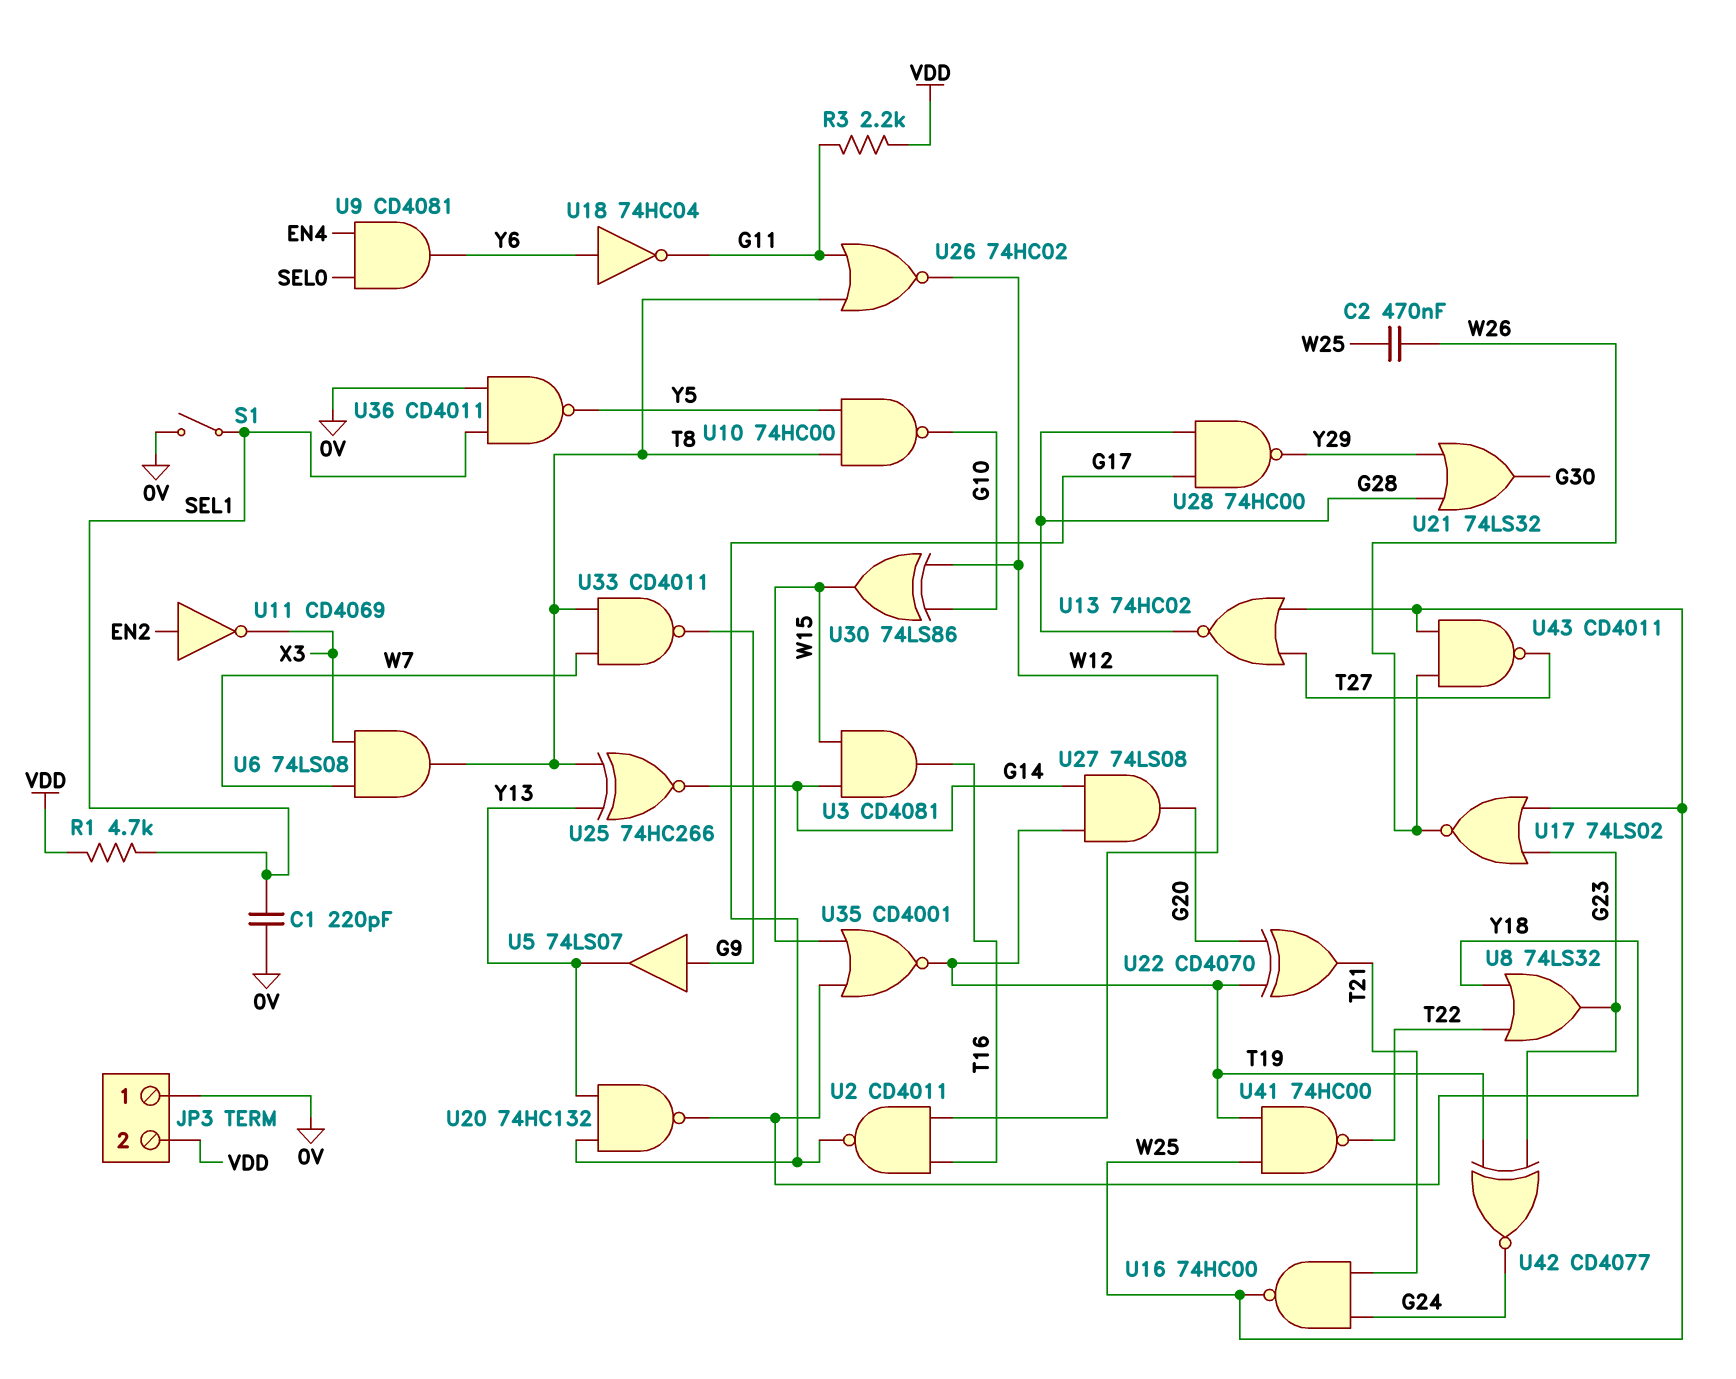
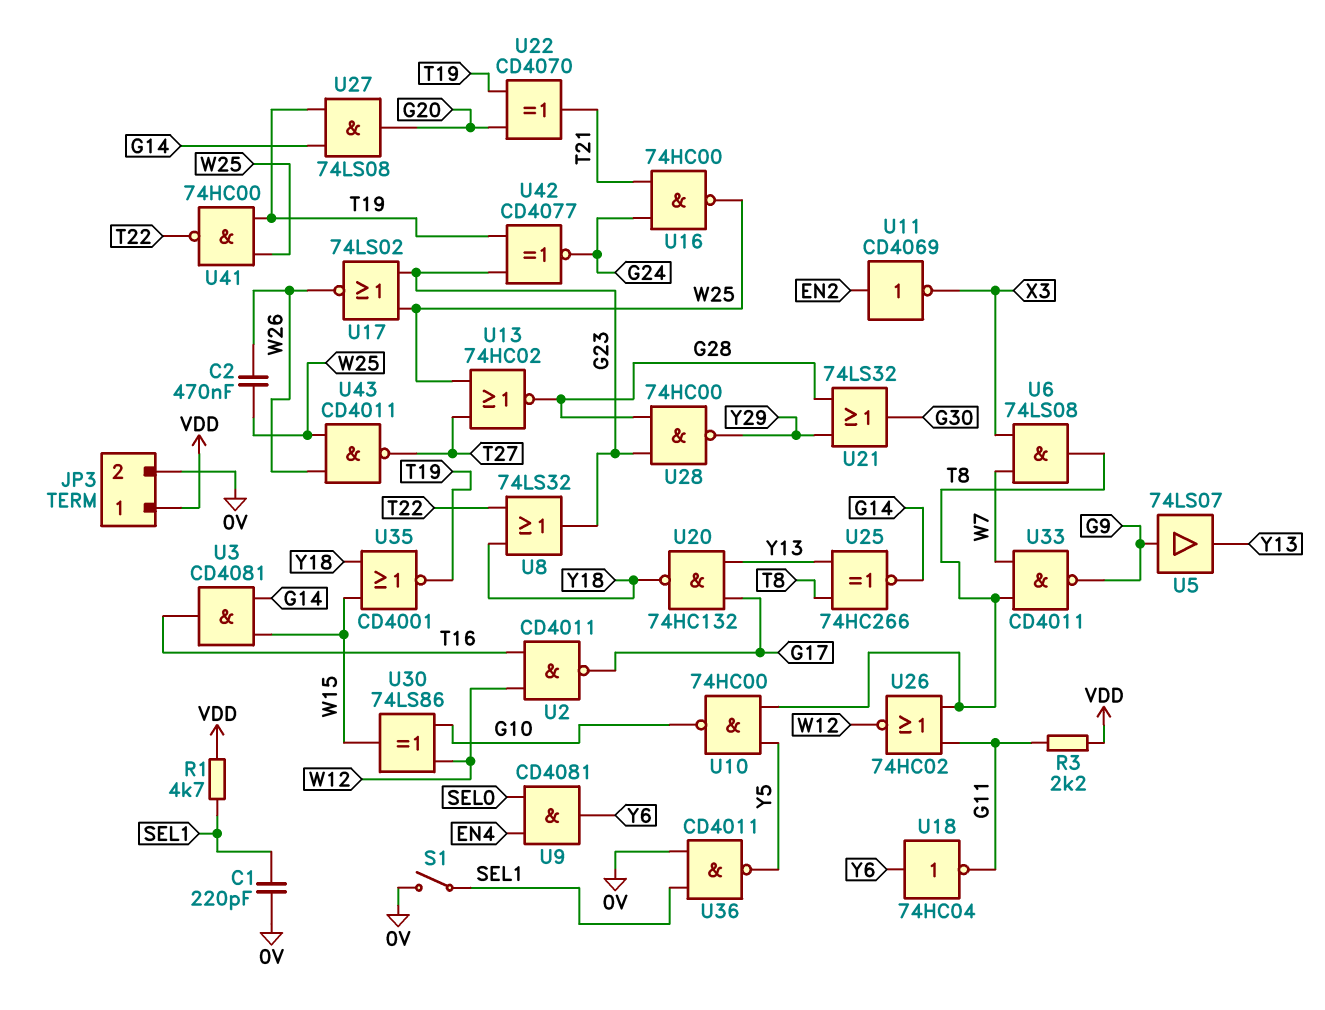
JP3 pin 1: 0V -> VDD
JP3 pin 2: VDD -> 0V
U28: NAND 74HC00 (in G17, in G28, out Y29) -> NAND 74HC00 (in G23, in G28, out Y29)

